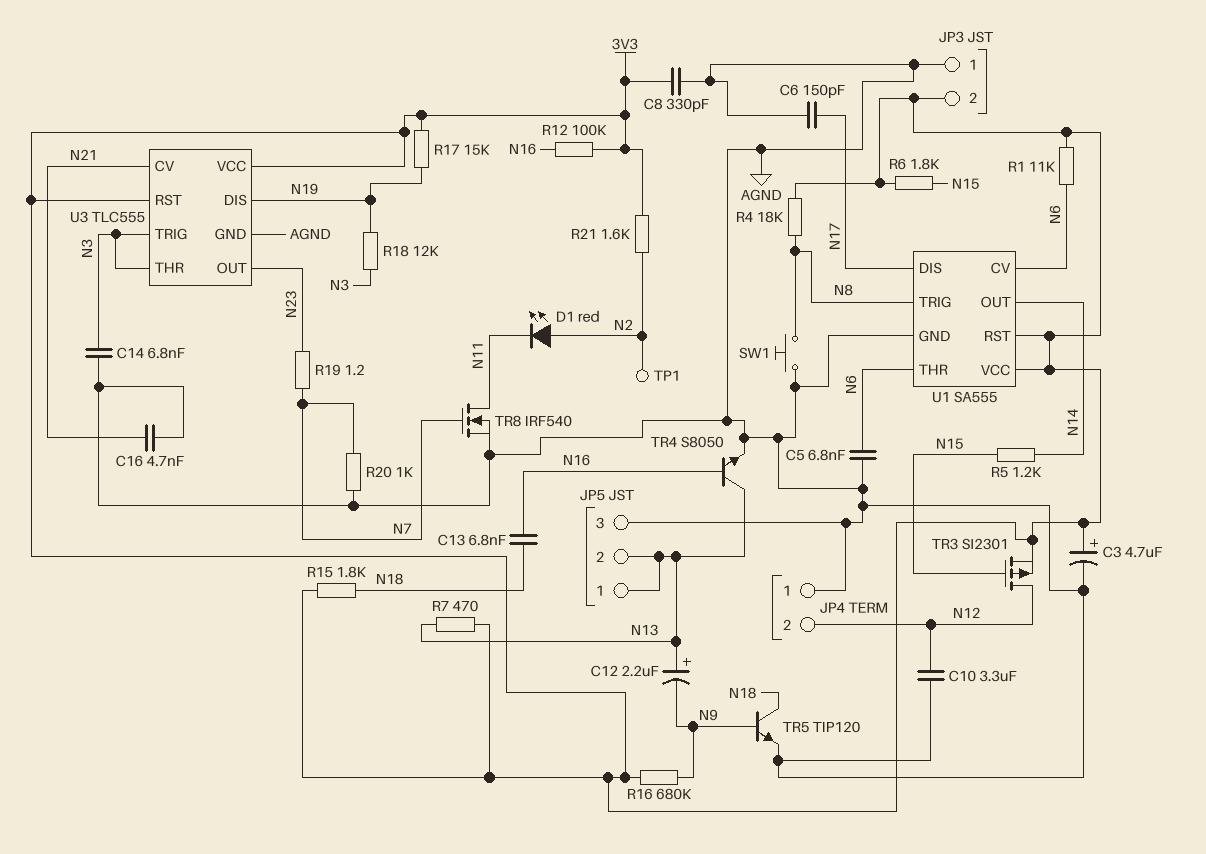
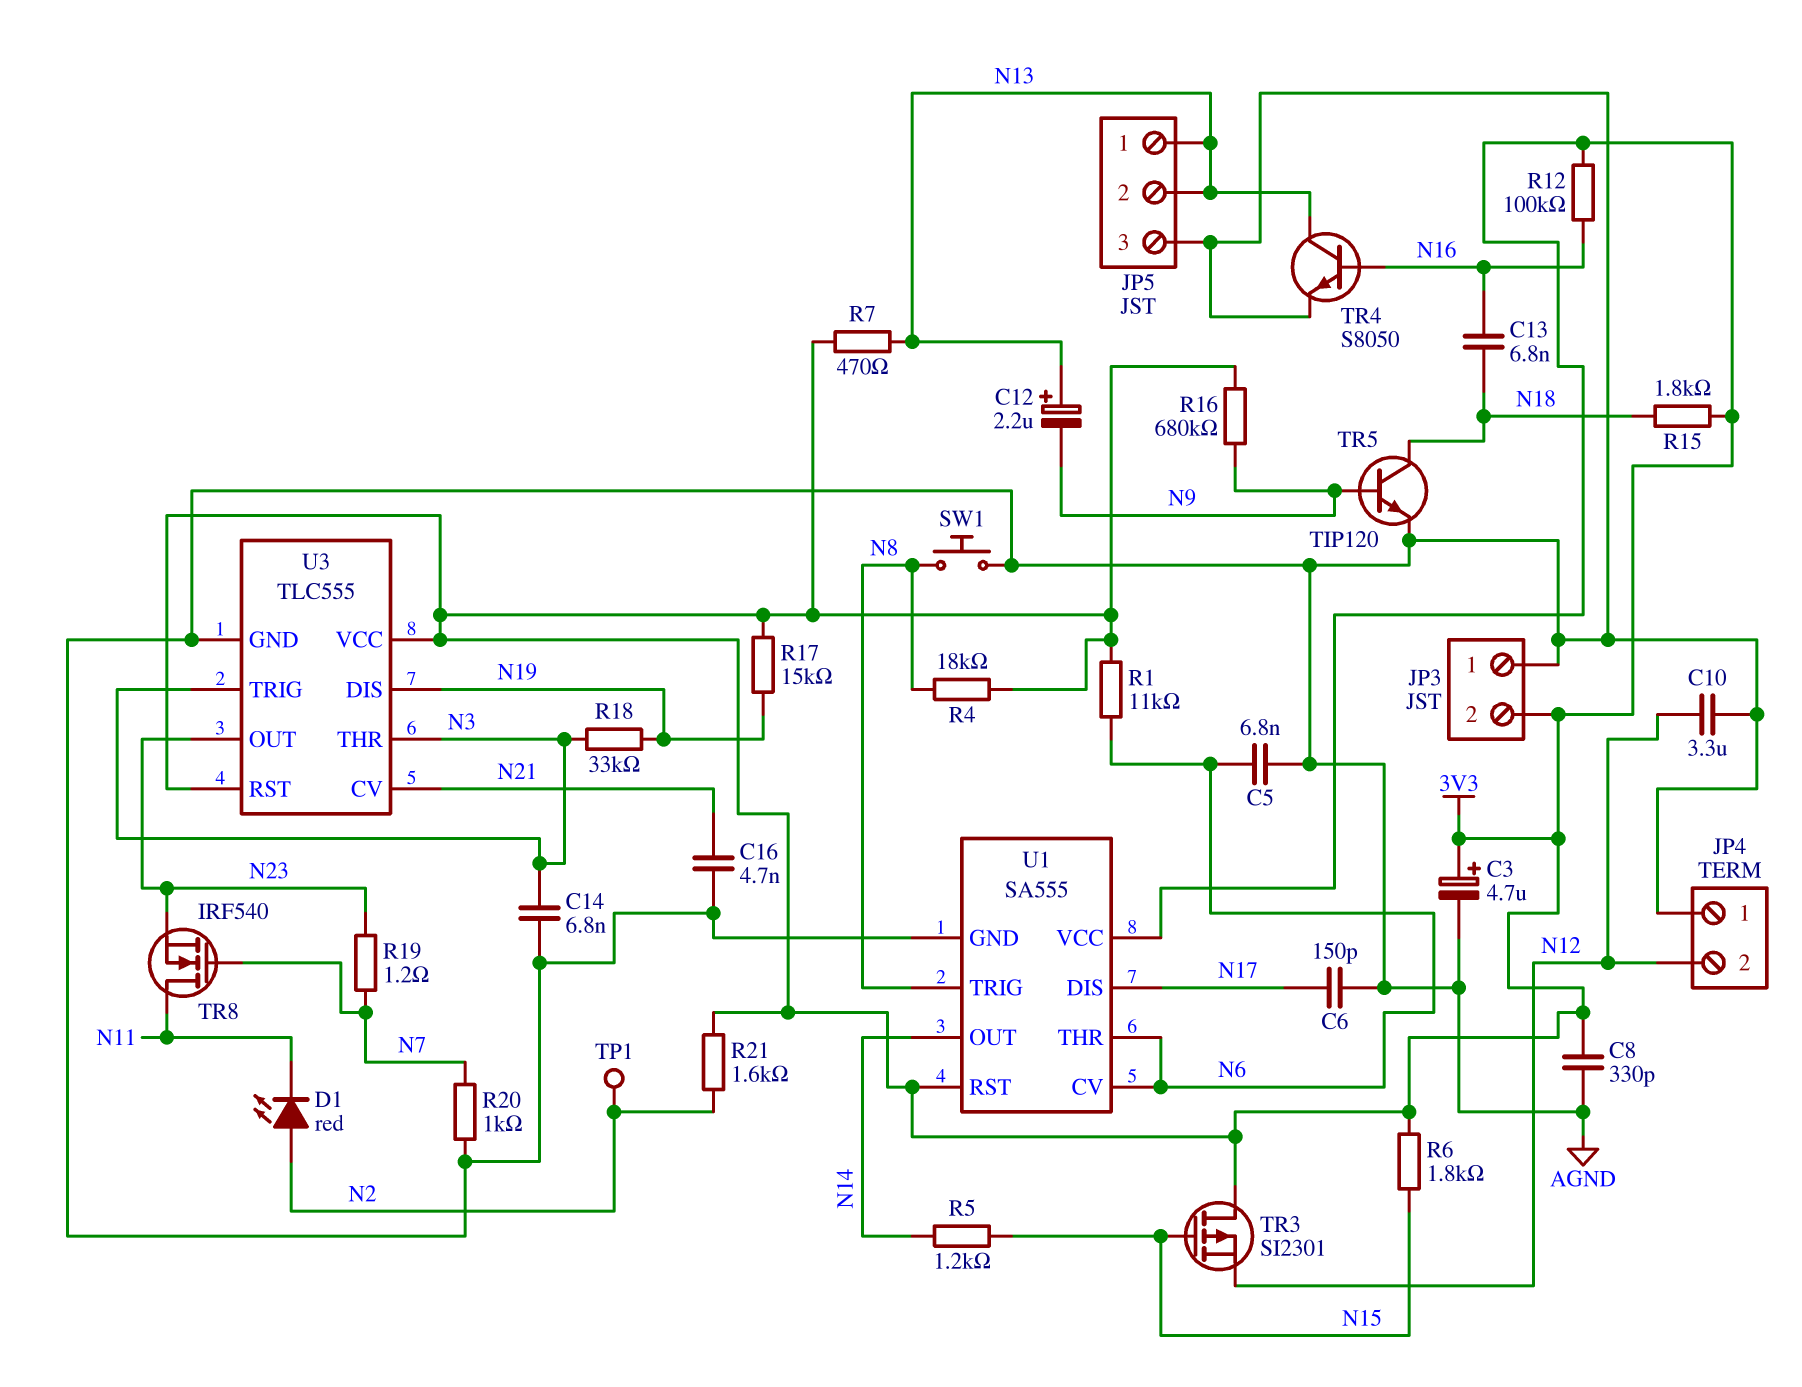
R18: 12k (N3, N19) -> 33k (N3, N19)
TR3: PMOS SI2301 (G N15, D N12, S 3V3) -> PMOS SI2301 (G N15, D 3V3, S N12)
TR8: NMOS IRF540 (G N7, D N11, S AGND) -> NMOS IRF540 (G N7, D N11, S N23)

